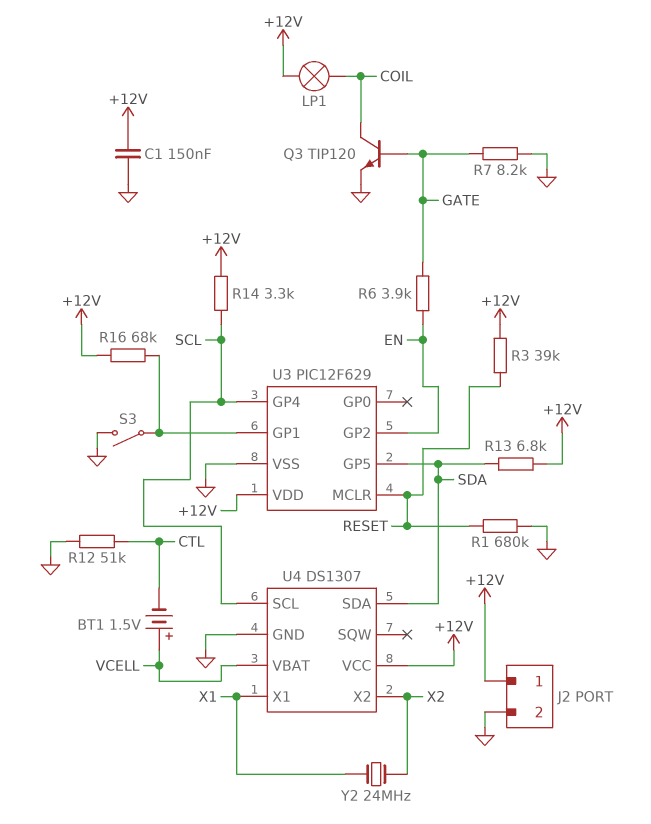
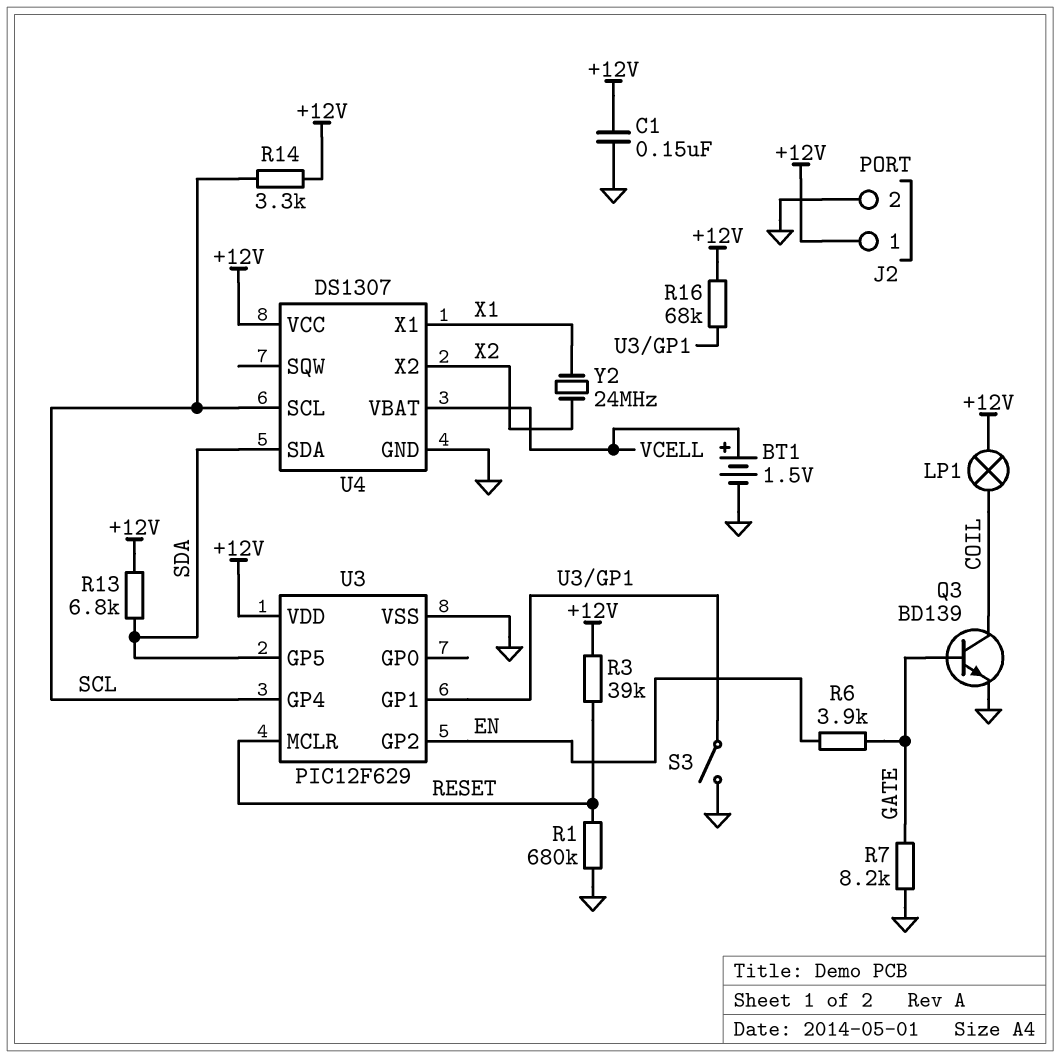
BT1: 1.5V (plus VCELL, minus CTL) -> 1.5V (plus VCELL, minus GND)
Q3: NPN TIP120 (B GATE, C COIL, E GND) -> NPN BD139 (B GATE, C COIL, E GND)
R12: 51k (CTL, GND) -> none

